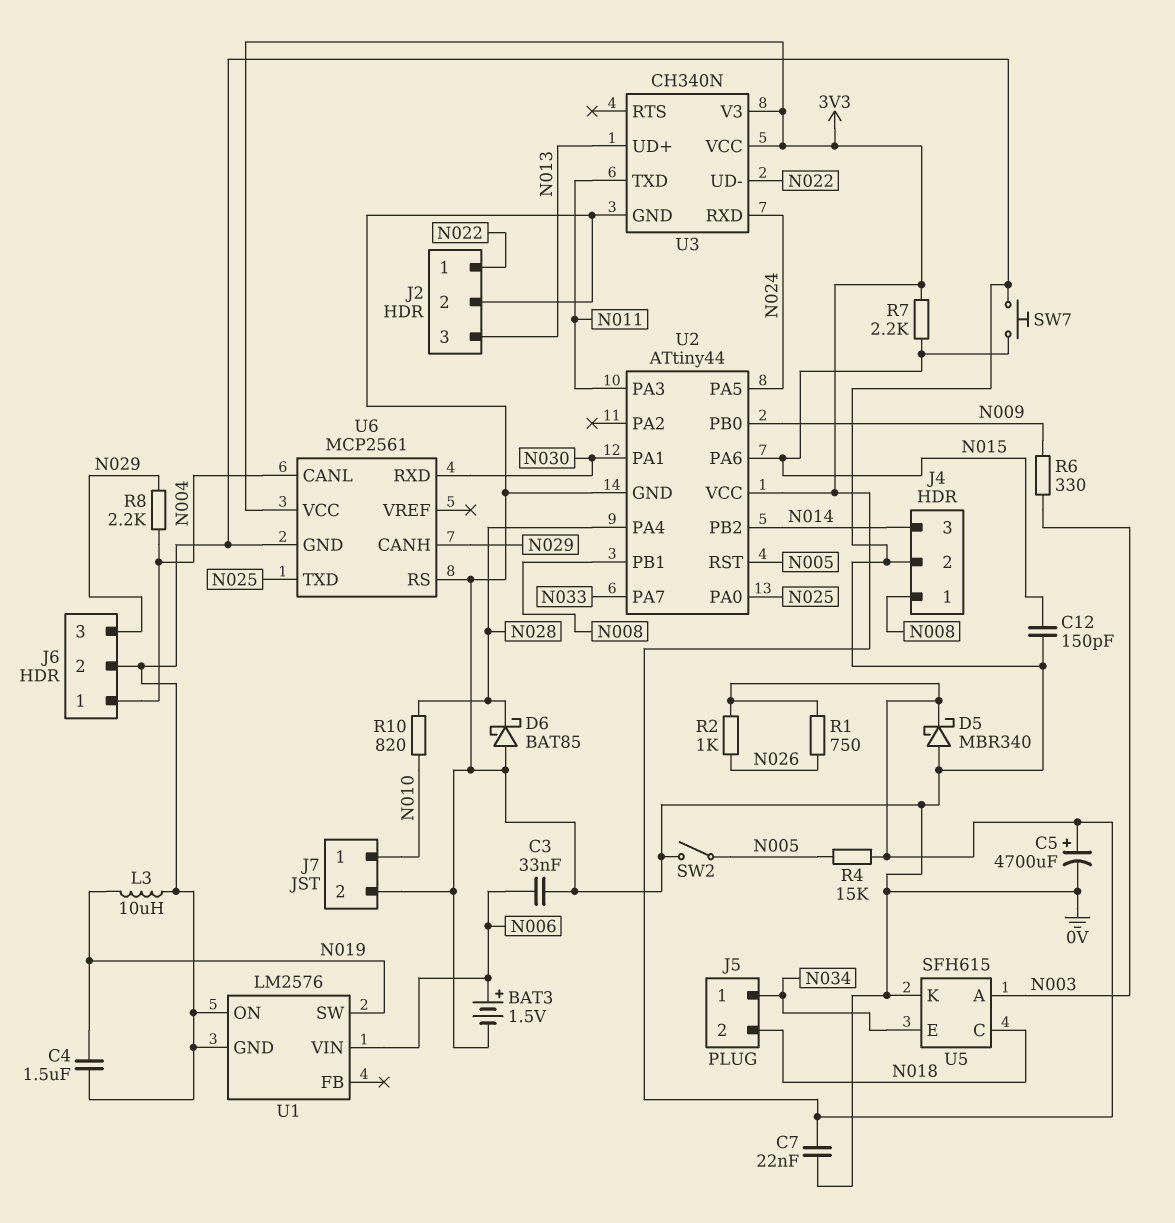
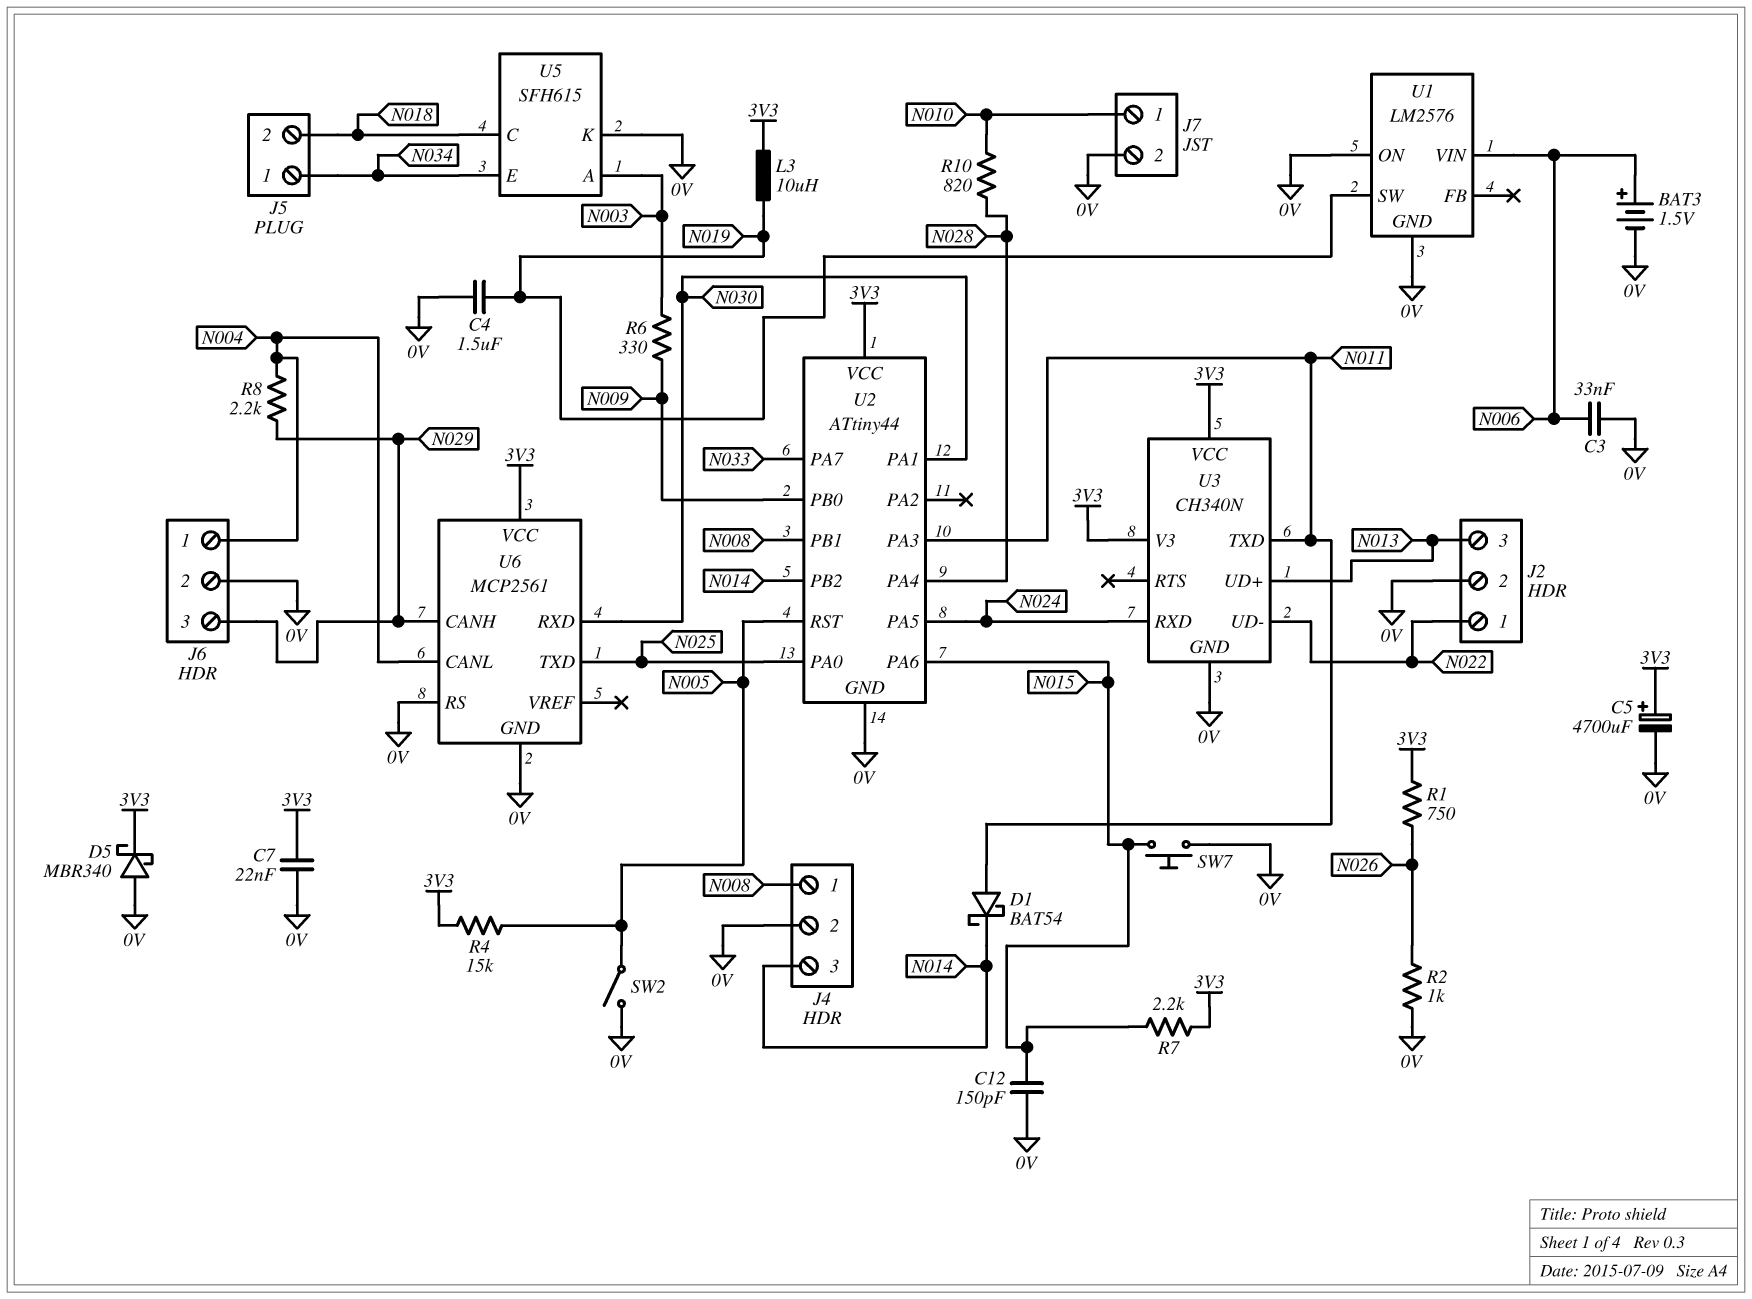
D1: none -> schottky BAT54 (A N011, K N014)
D6: schottky BAT85 (A 0V, K N028) -> none
L3: 10uH (0V, N019) -> 10uH (3V3, N019)
R2: 1k (3V3, N026) -> 1k (0V, N026)

